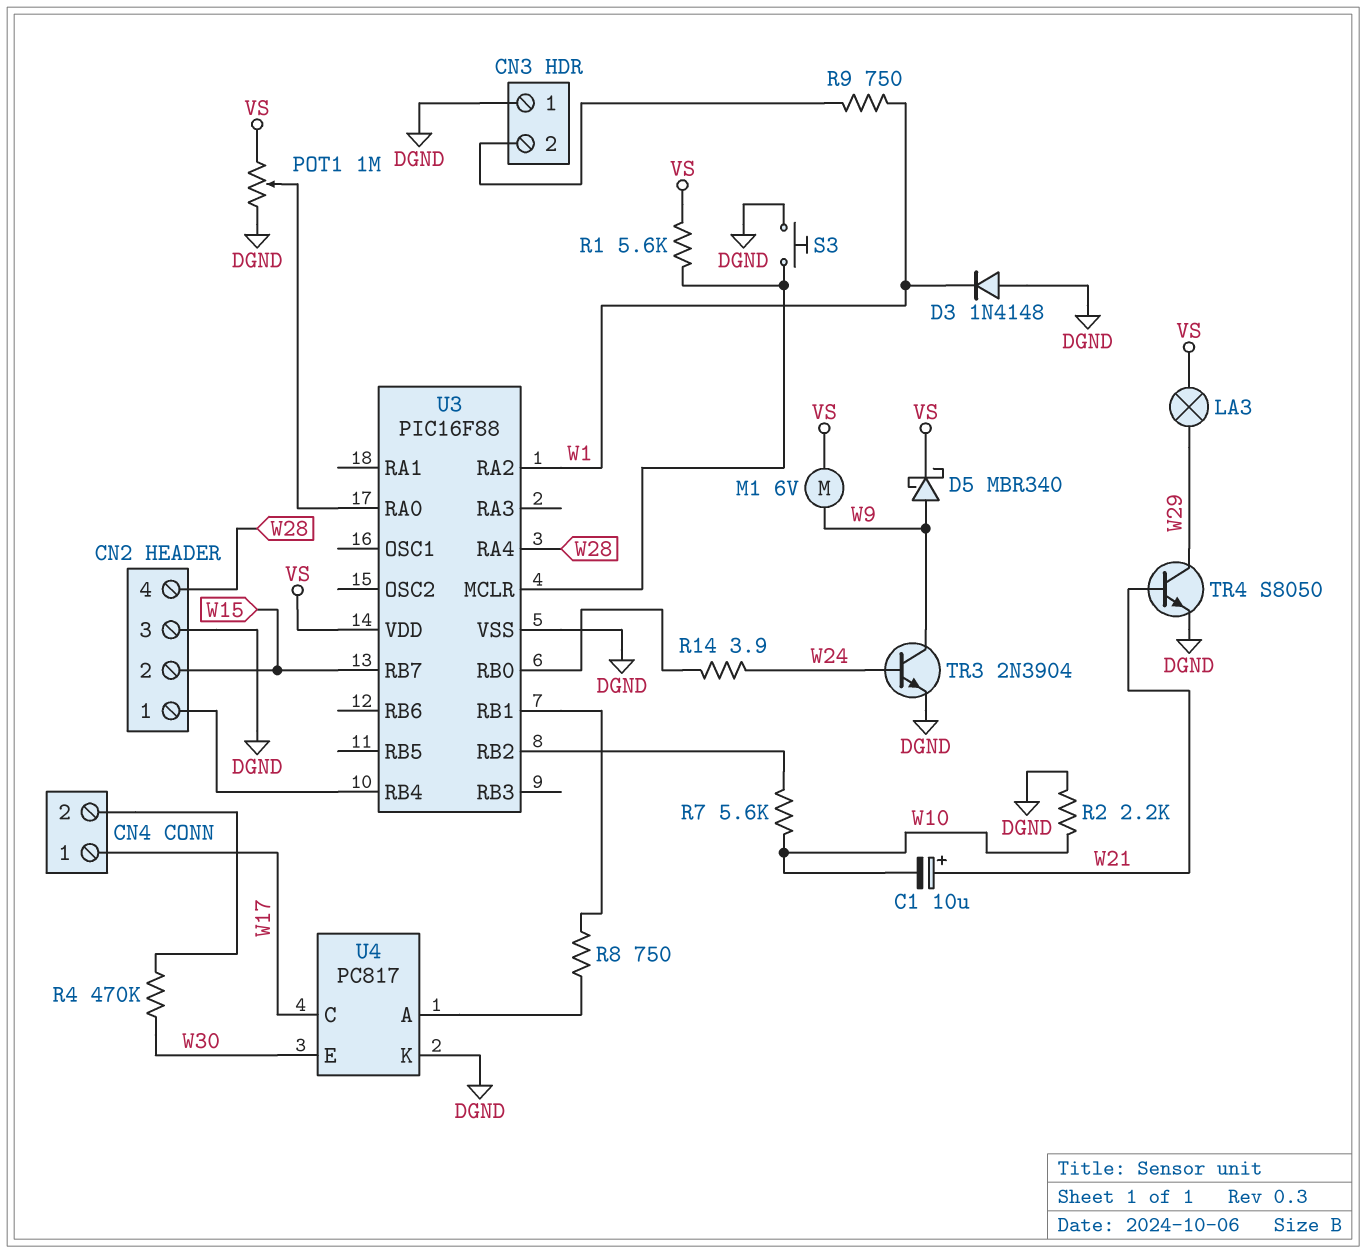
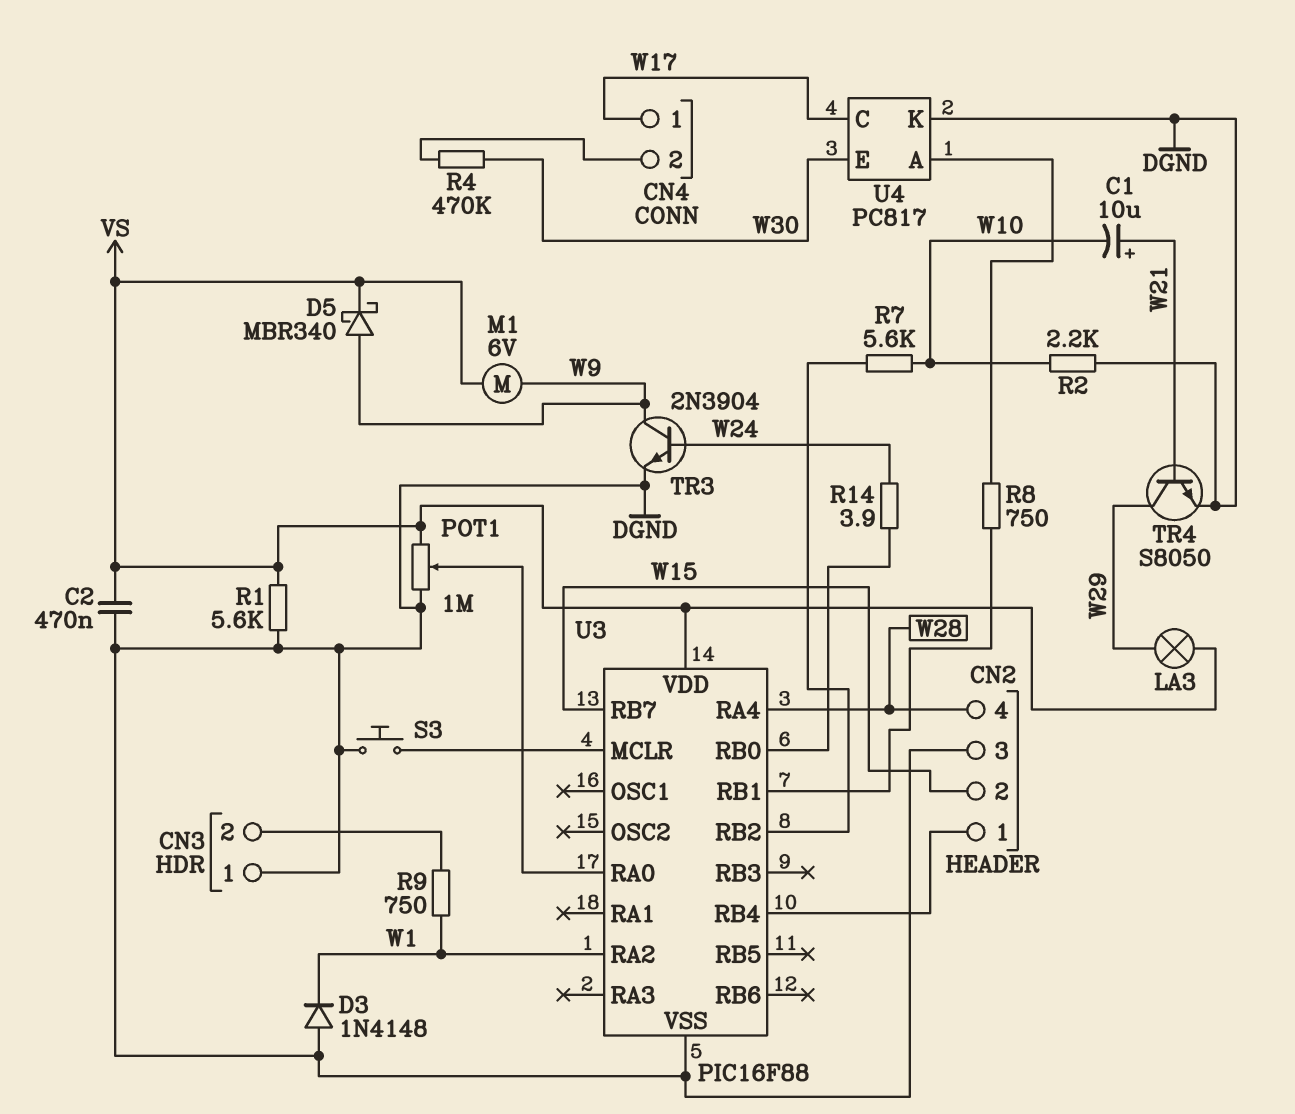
C2: none -> 470nF (DGND, VS)
R1: 5.6k (U3/MCLR, VS) -> 5.6k (DGND, VS)

